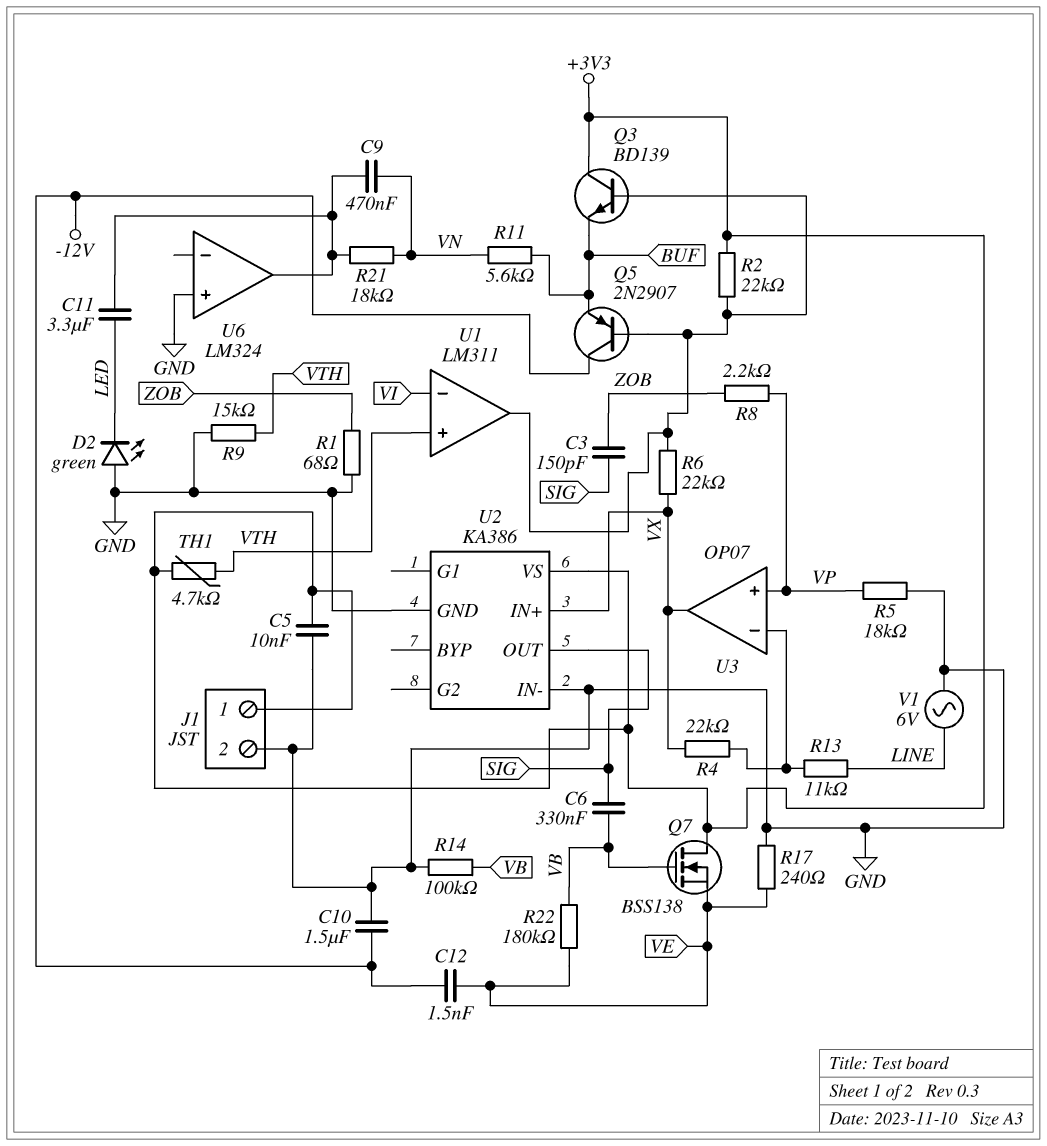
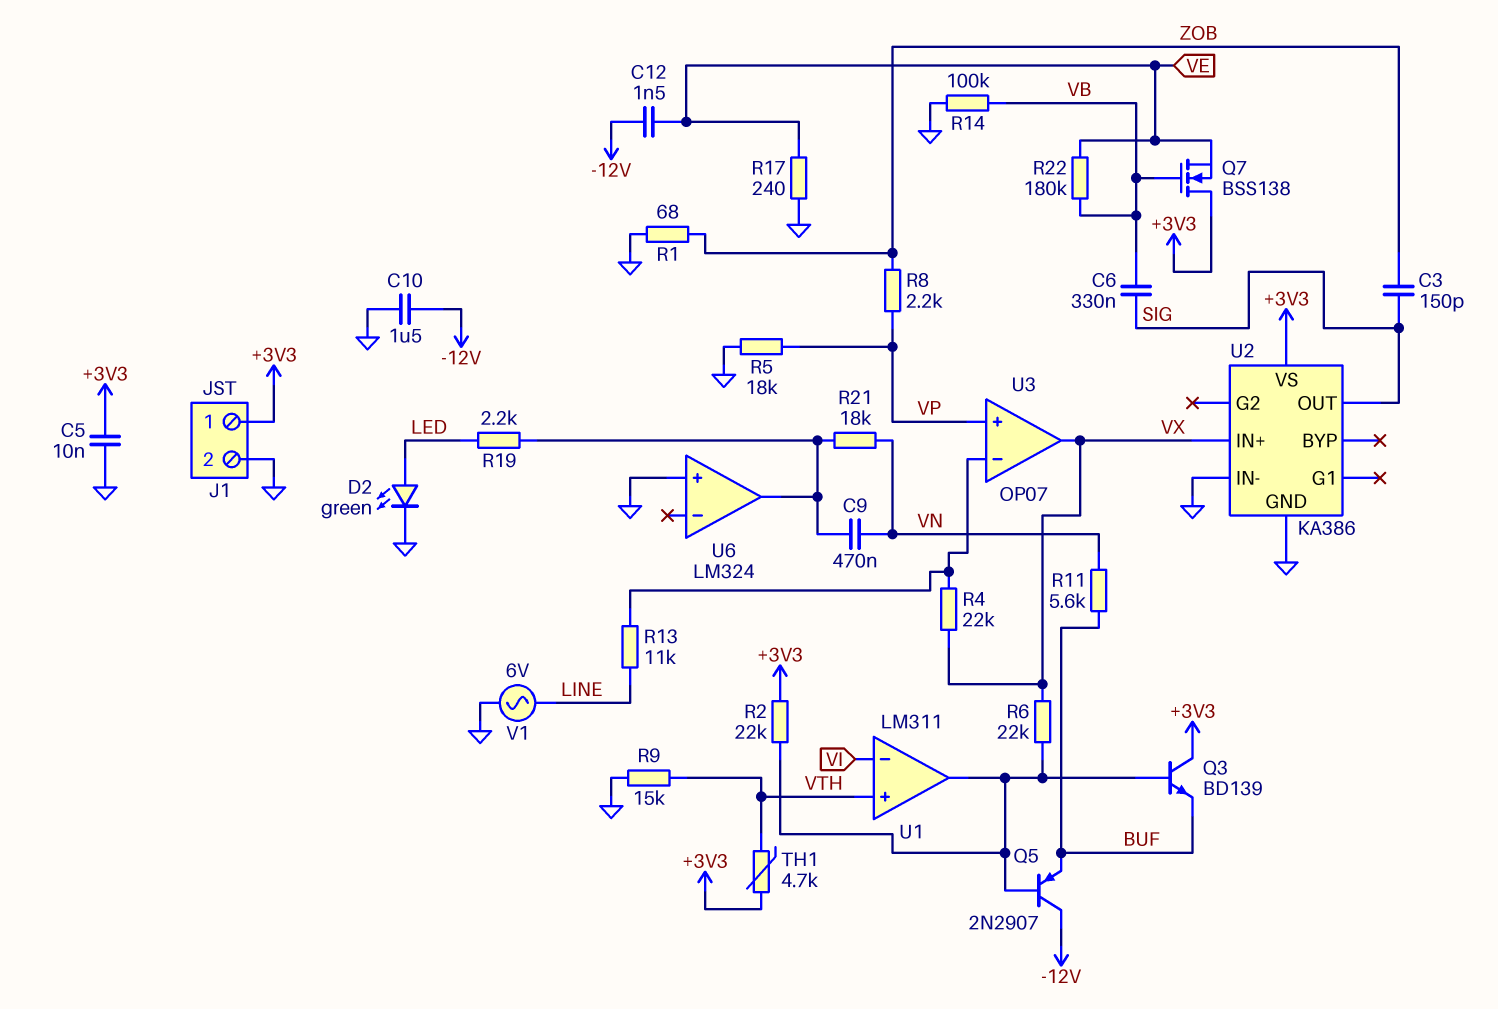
C11: 3.3uF (LED, U6/out) -> none
D2: LED green (A GND, K LED) -> LED green (A LED, K GND)
R19: none -> 2.2k (LED, U6/out)

